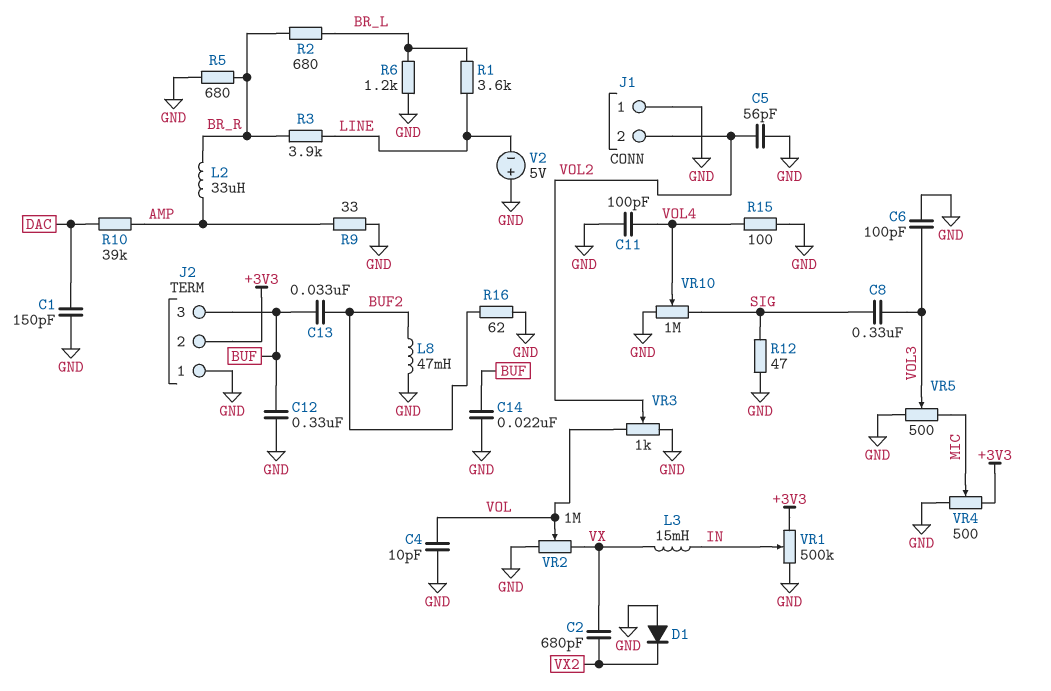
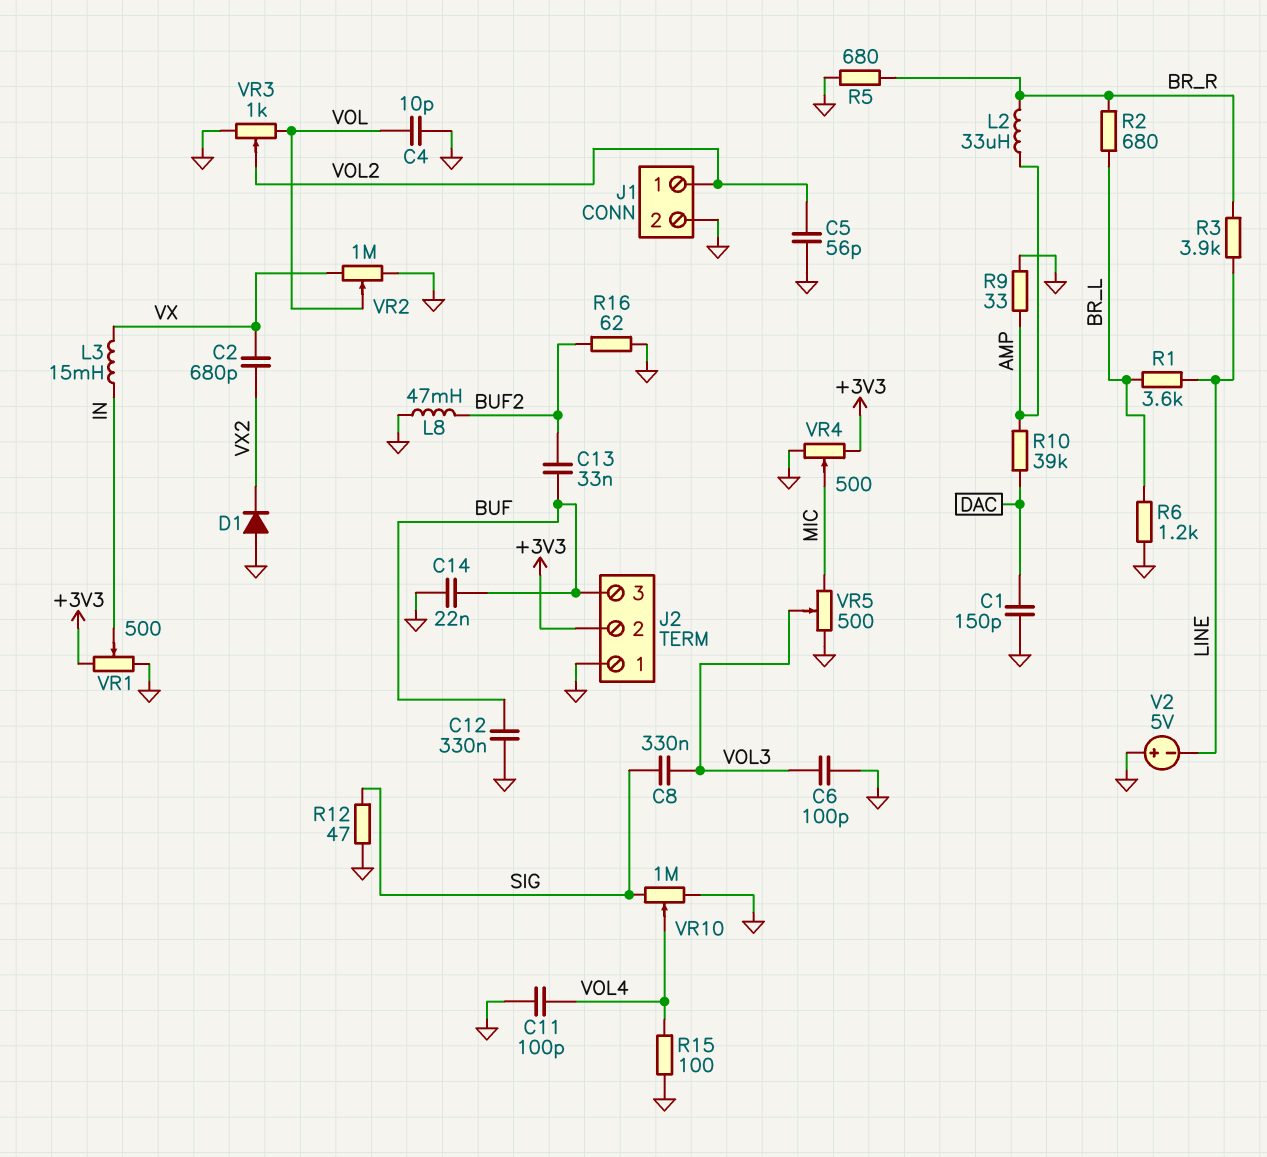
J1 pin 1: GND -> VOL2
J1 pin 2: VOL2 -> GND
VR1: 500k (+3V3, GND, wiper IN) -> 500 (+3V3, GND, wiper IN)

